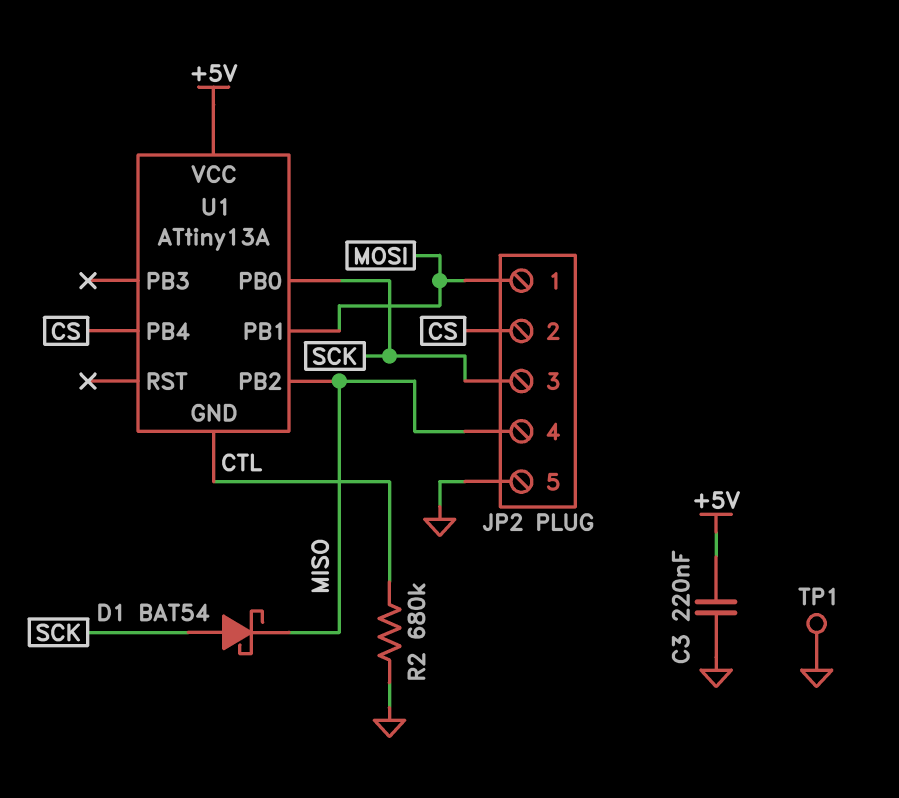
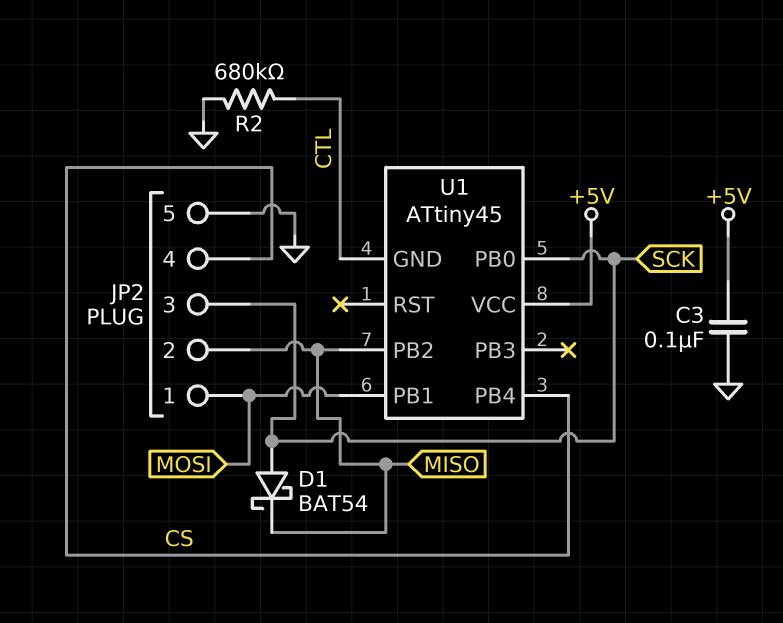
C3: 220nF (+5V, GND) -> 100nF (+5V, GND)
JP2 pin 2: CS -> MISO
JP2 pin 4: MISO -> CS
TP1: test point (GND) -> none
U1: ATtiny13A -> ATtiny45

